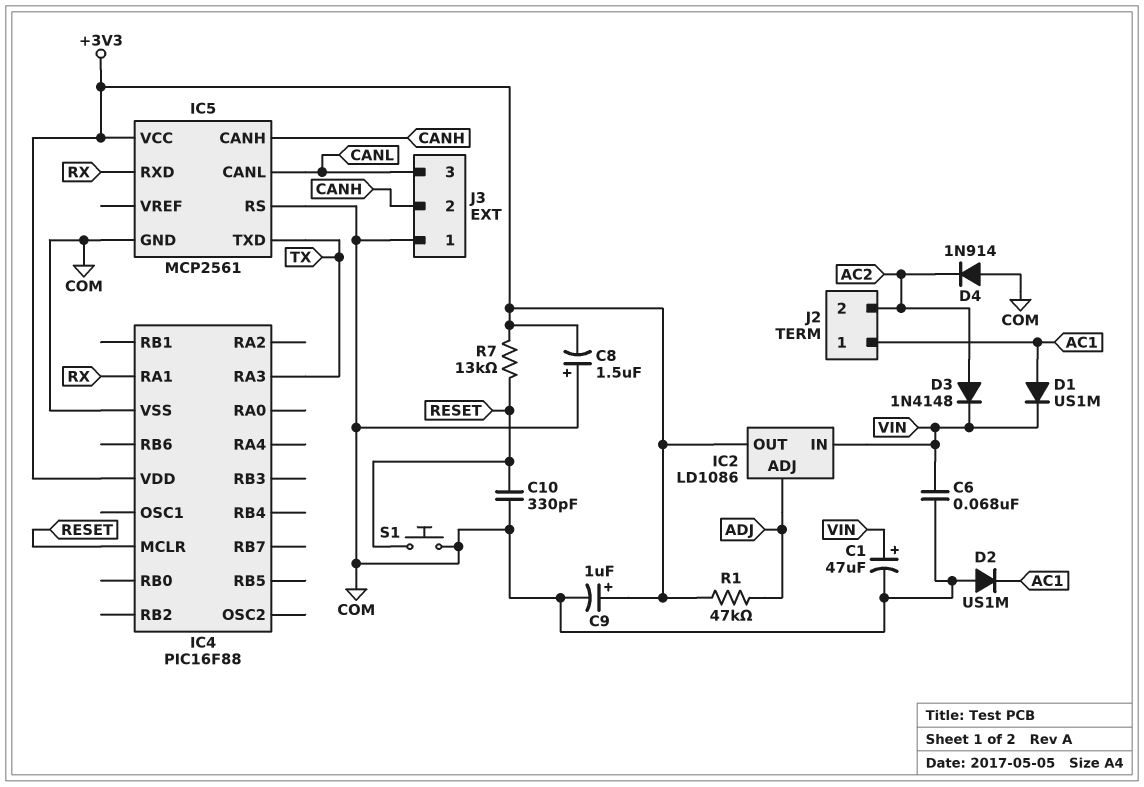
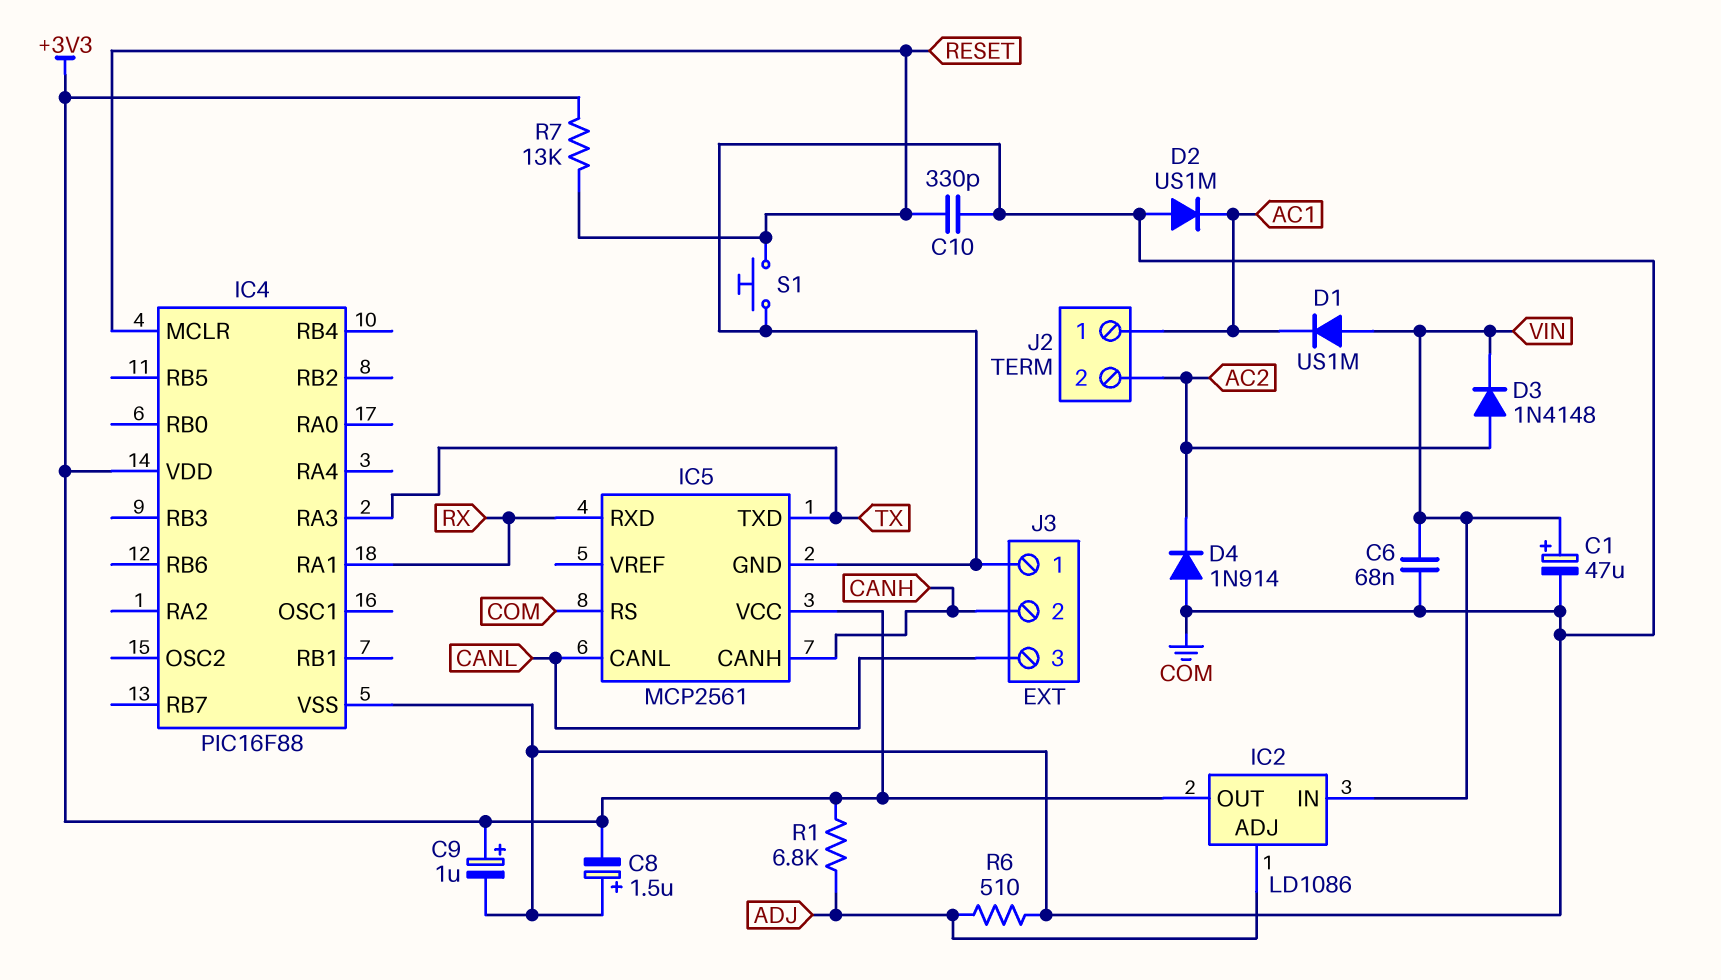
D1: diode US1M (A AC1, K VIN) -> diode US1M (A VIN, K AC1)
R1: 47k (+3V3, ADJ) -> 6.8k (+3V3, ADJ)
R6: none -> 510 (ADJ, COM)

